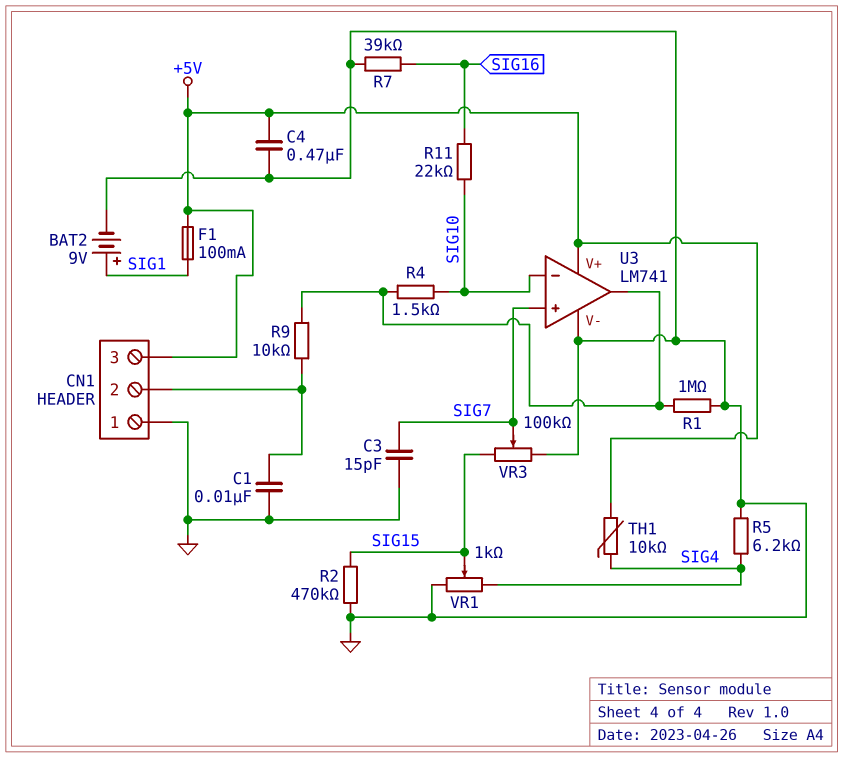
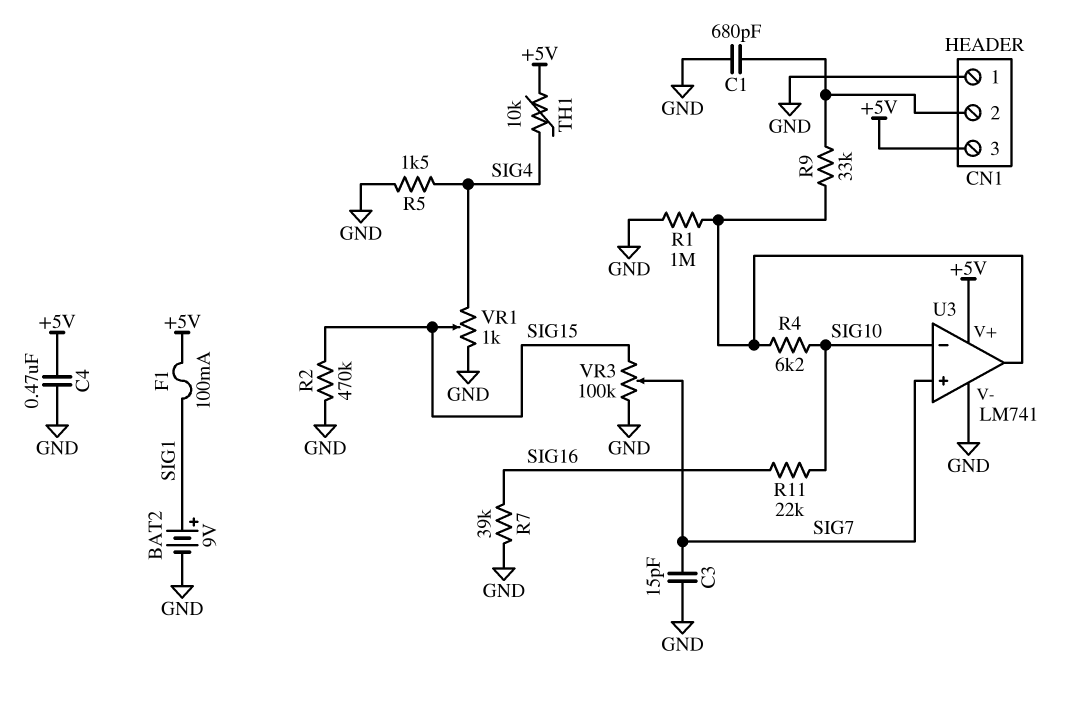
C1: 10nF (CN1/2, GND) -> 680pF (CN1/2, GND)
R4: 1.5k (SIG10, U3/out) -> 6.2k (SIG10, U3/out)
R5: 6.2k (GND, SIG4) -> 1.5k (GND, SIG4)
R9: 10k (CN1/2, U3/out) -> 33k (CN1/2, U3/out)

